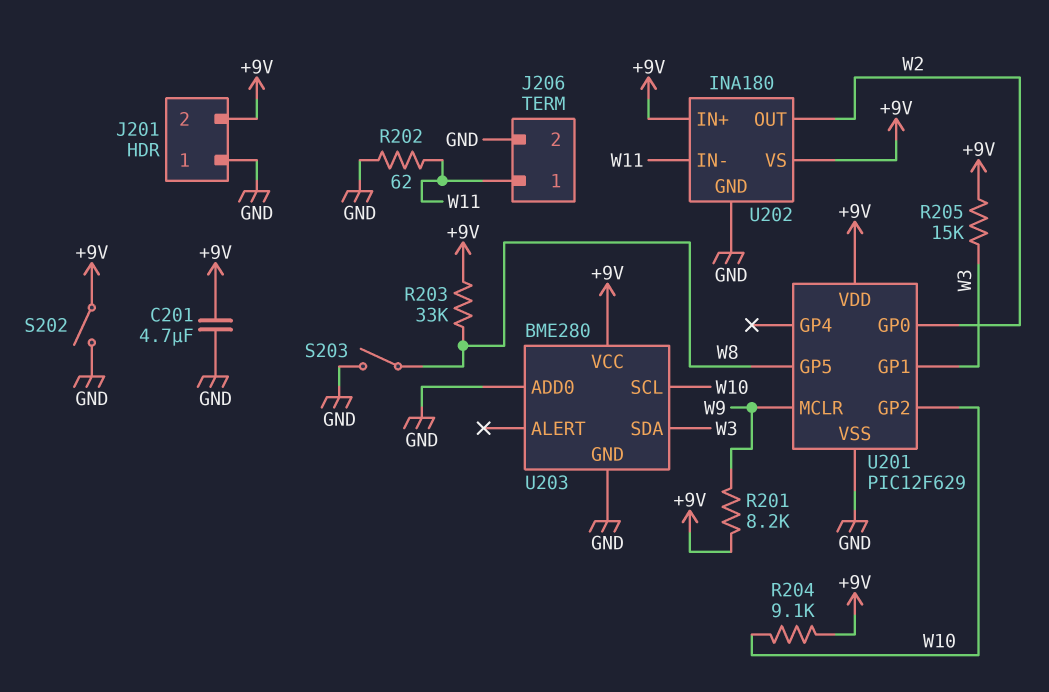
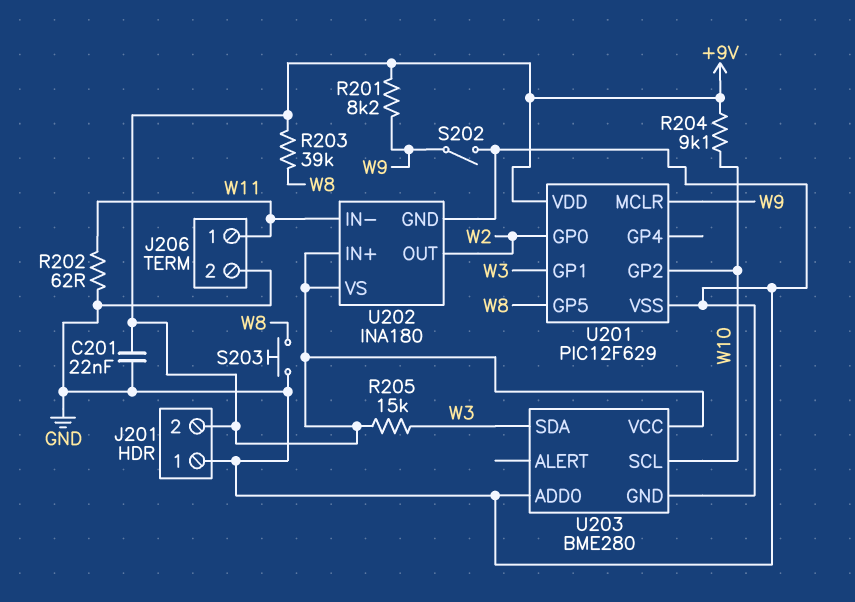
C201: 4.7uF (+9V, GND) -> 22nF (+9V, GND)
R203: 33k (+9V, W8) -> 39k (+9V, W8)
S202: switch (+9V, GND) -> switch (GND, W9)
S203: switch (GND, W8) -> button (GND, W8)

